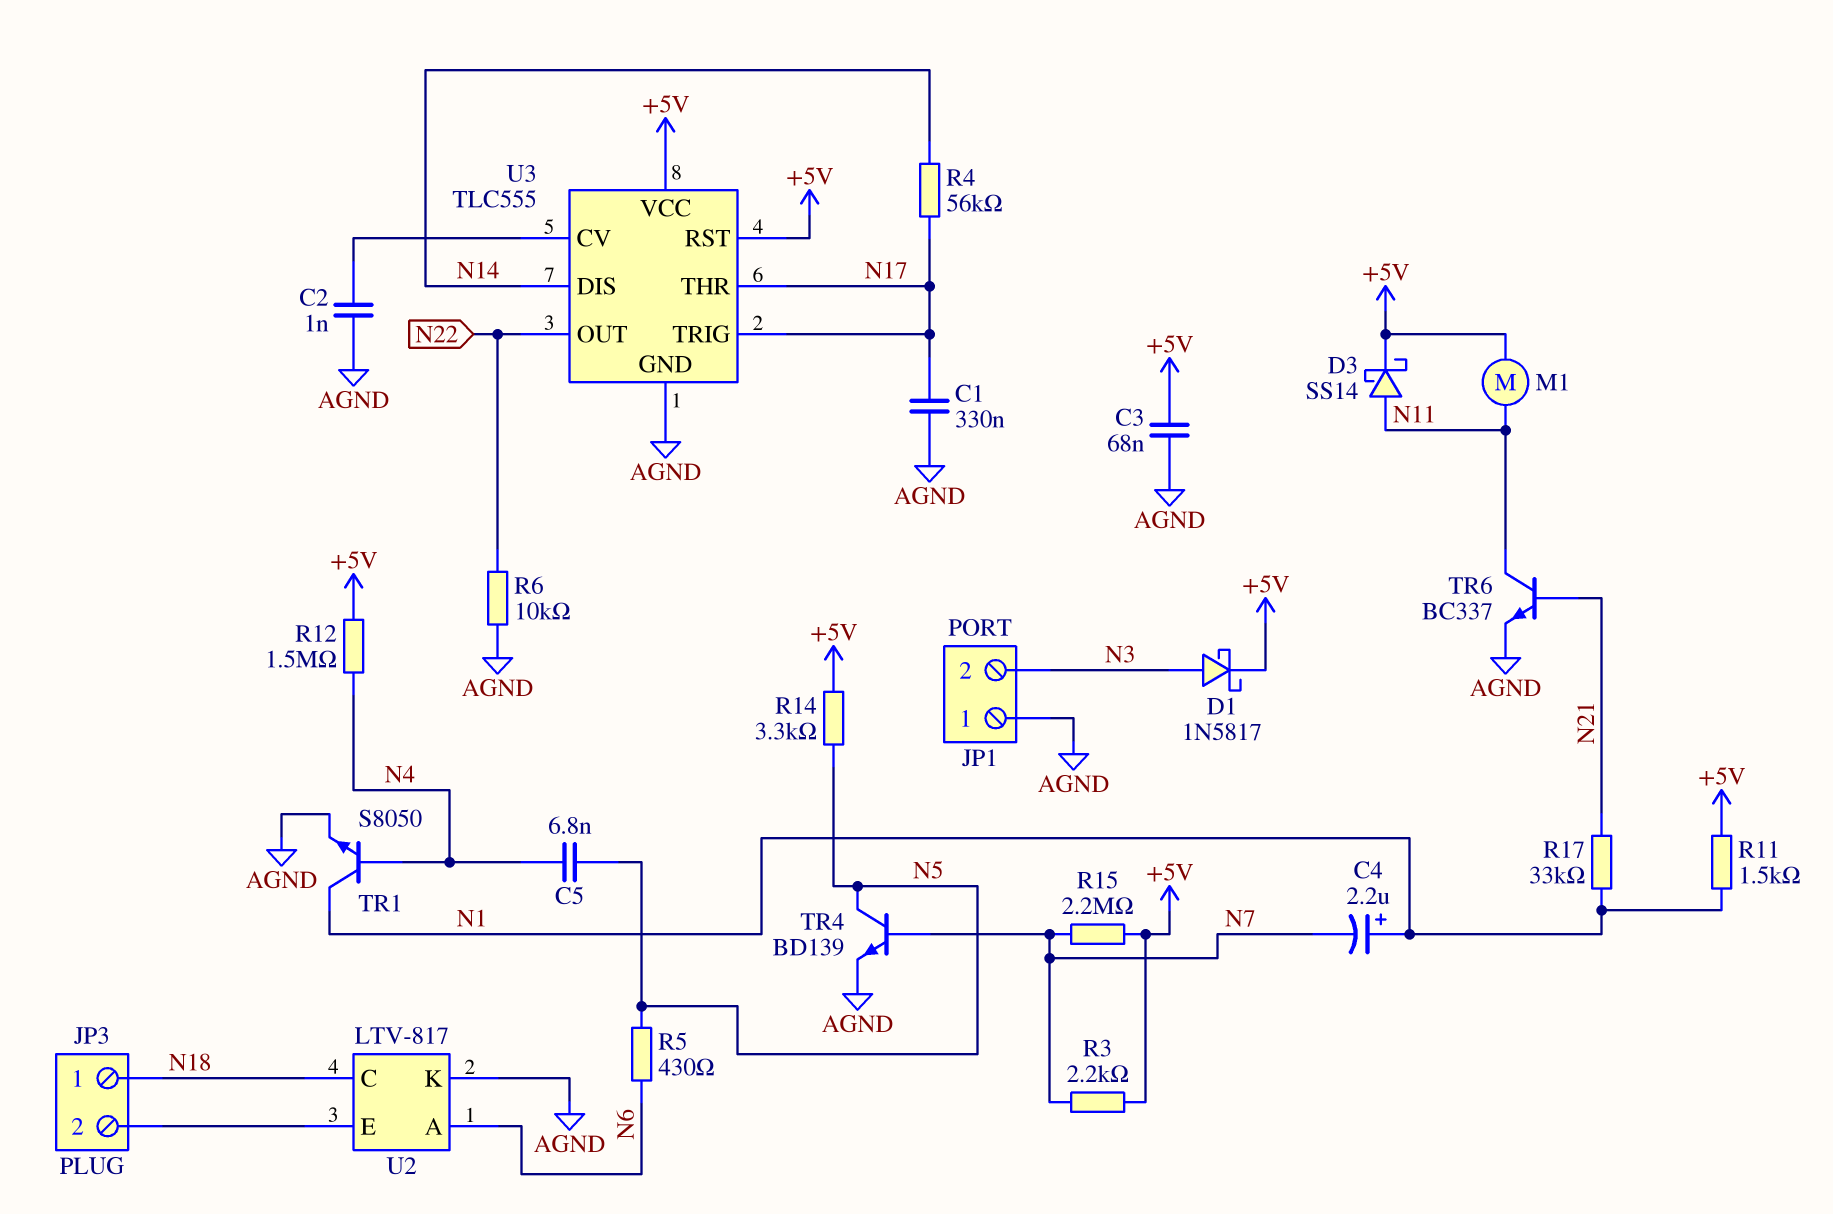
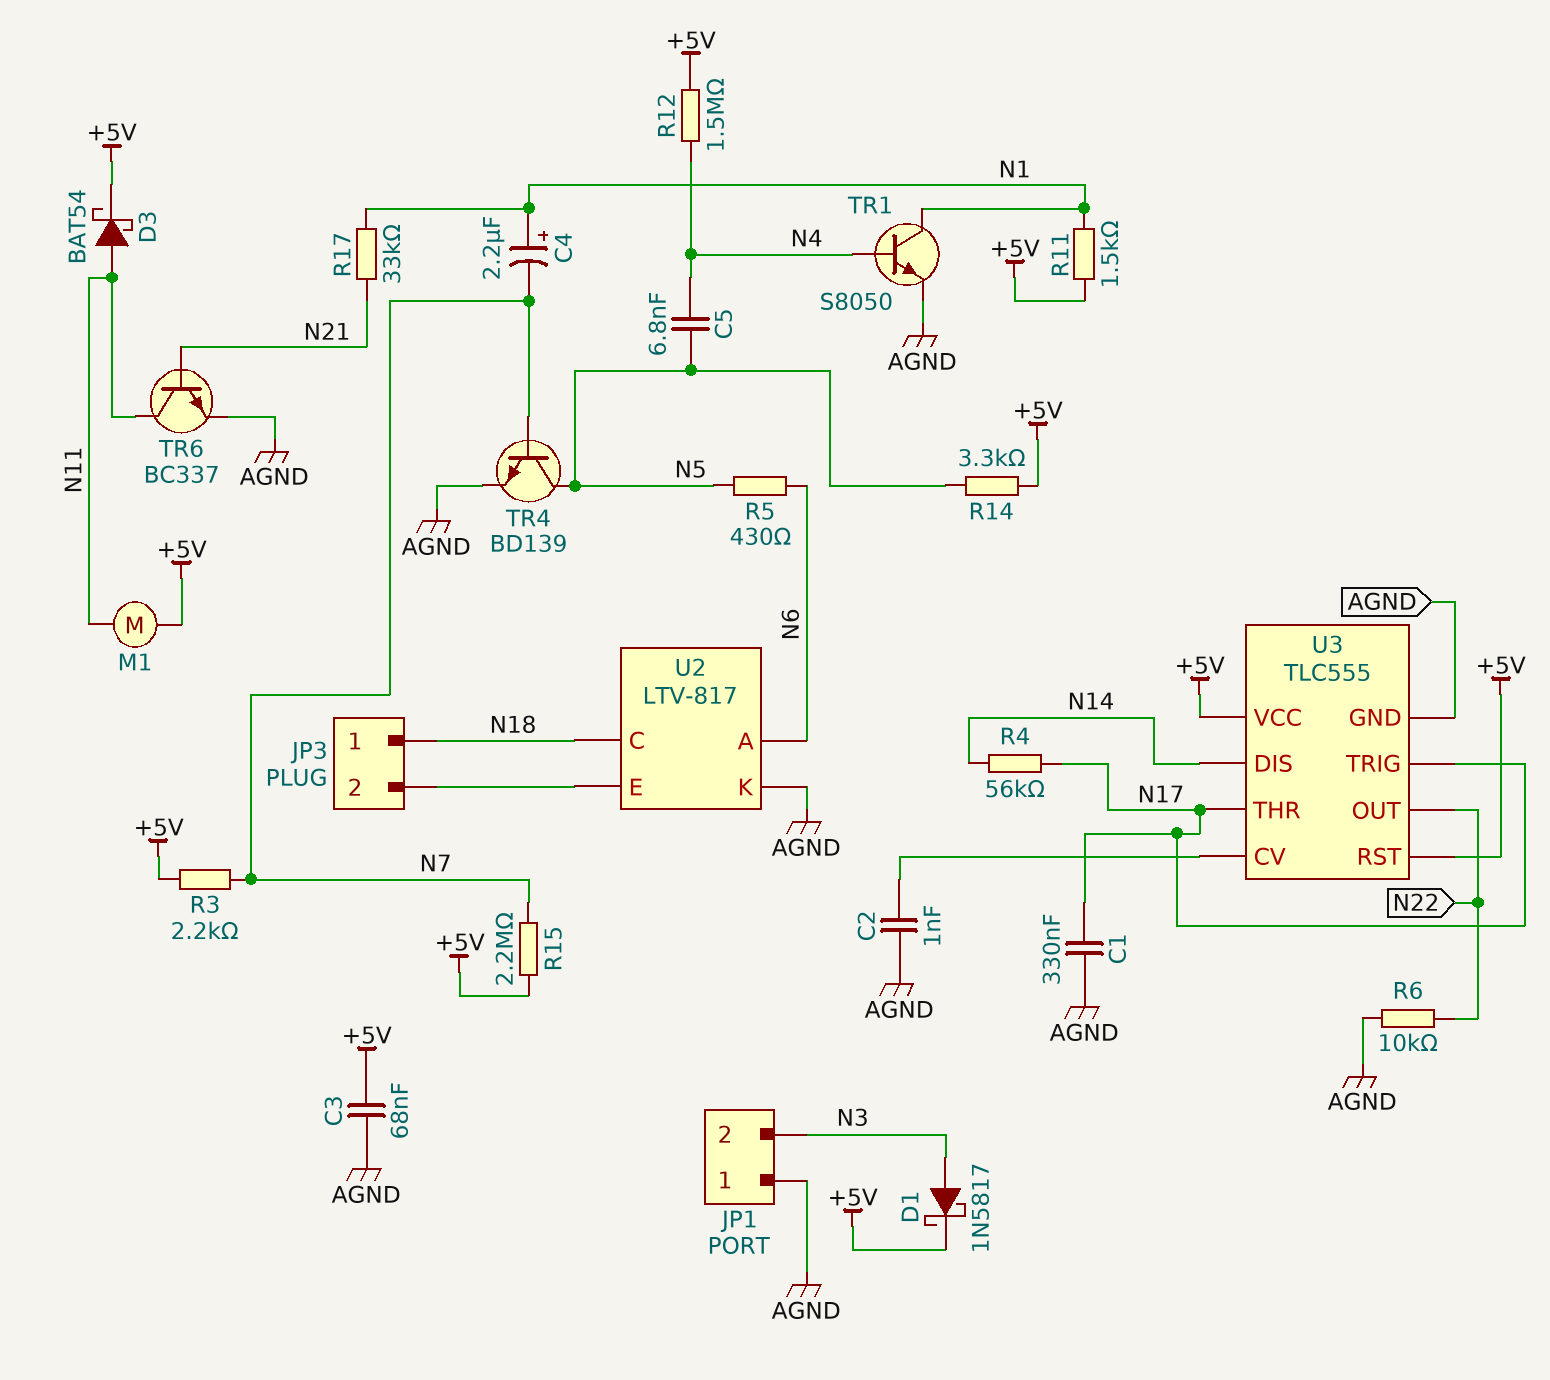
D3: schottky SS14 (A N11, K +5V) -> schottky BAT54 (A N11, K +5V)

